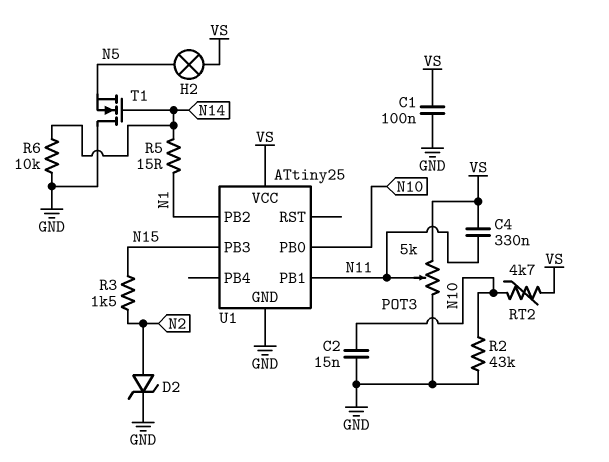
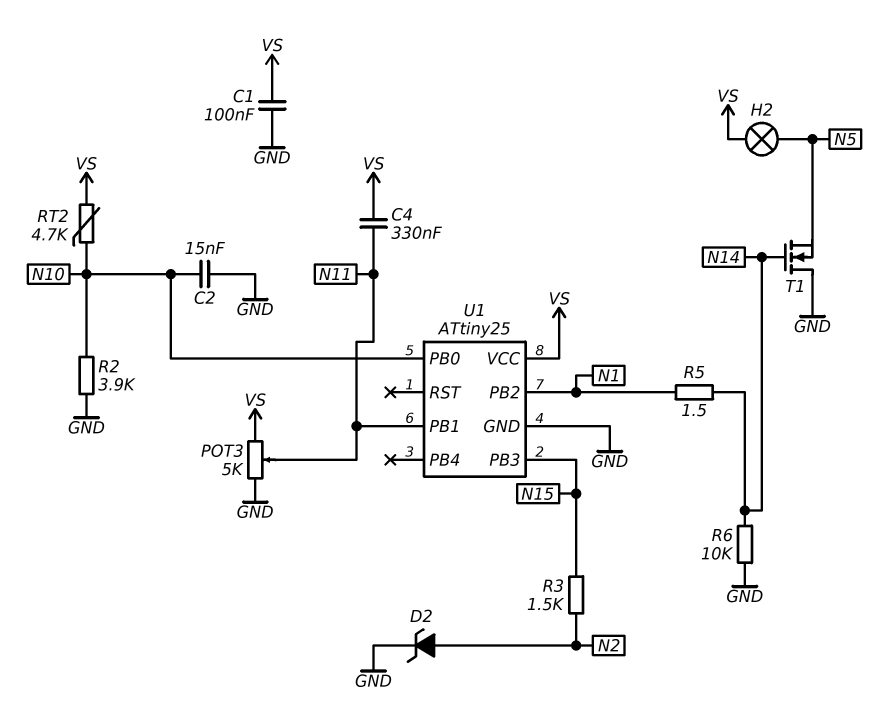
R2: 43k (GND, N10) -> 3.9k (GND, N10)
R5: 15 (N1, N14) -> 1.5 (N1, N14)

